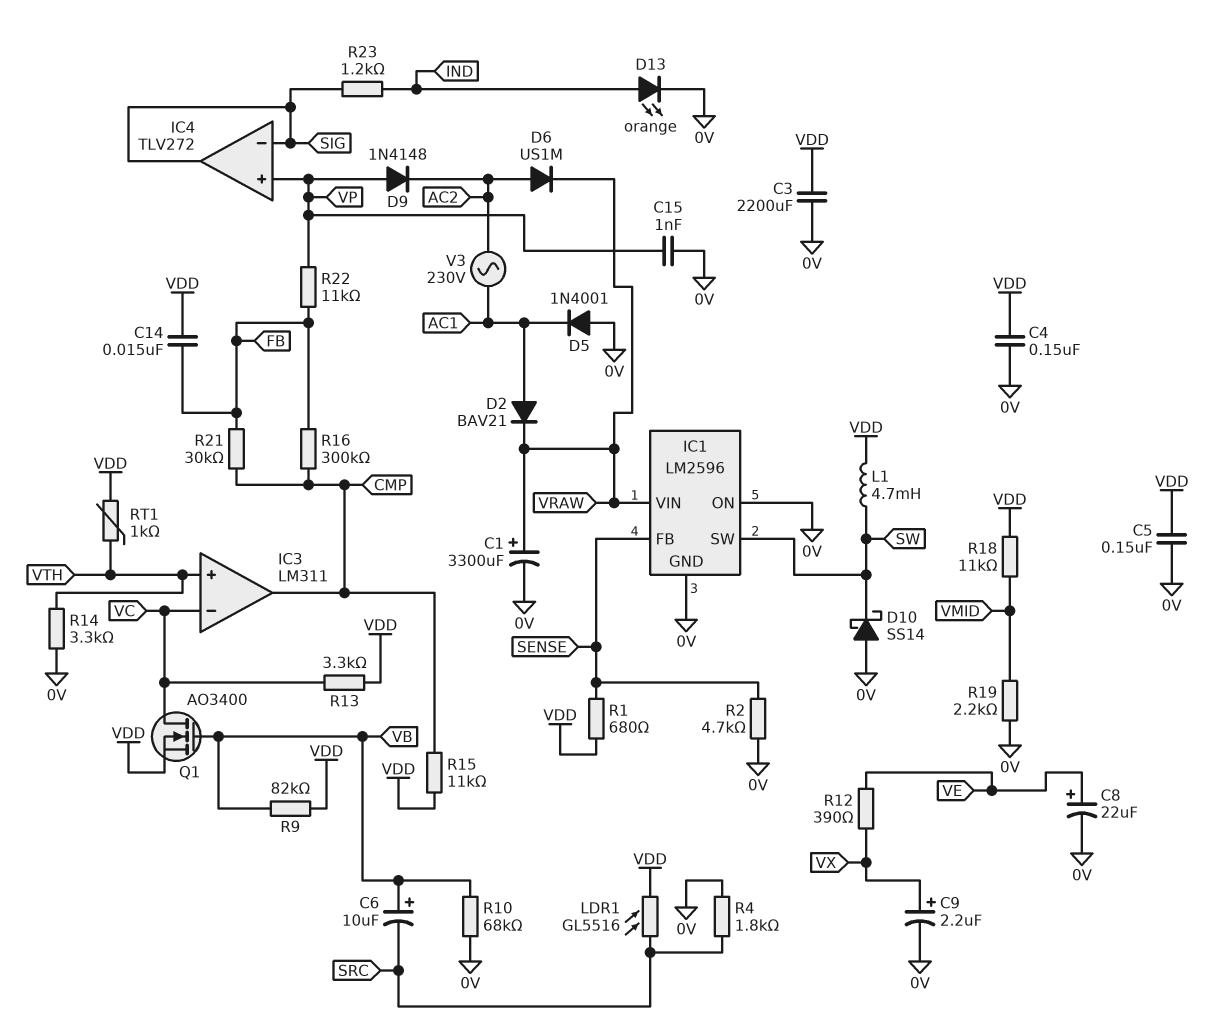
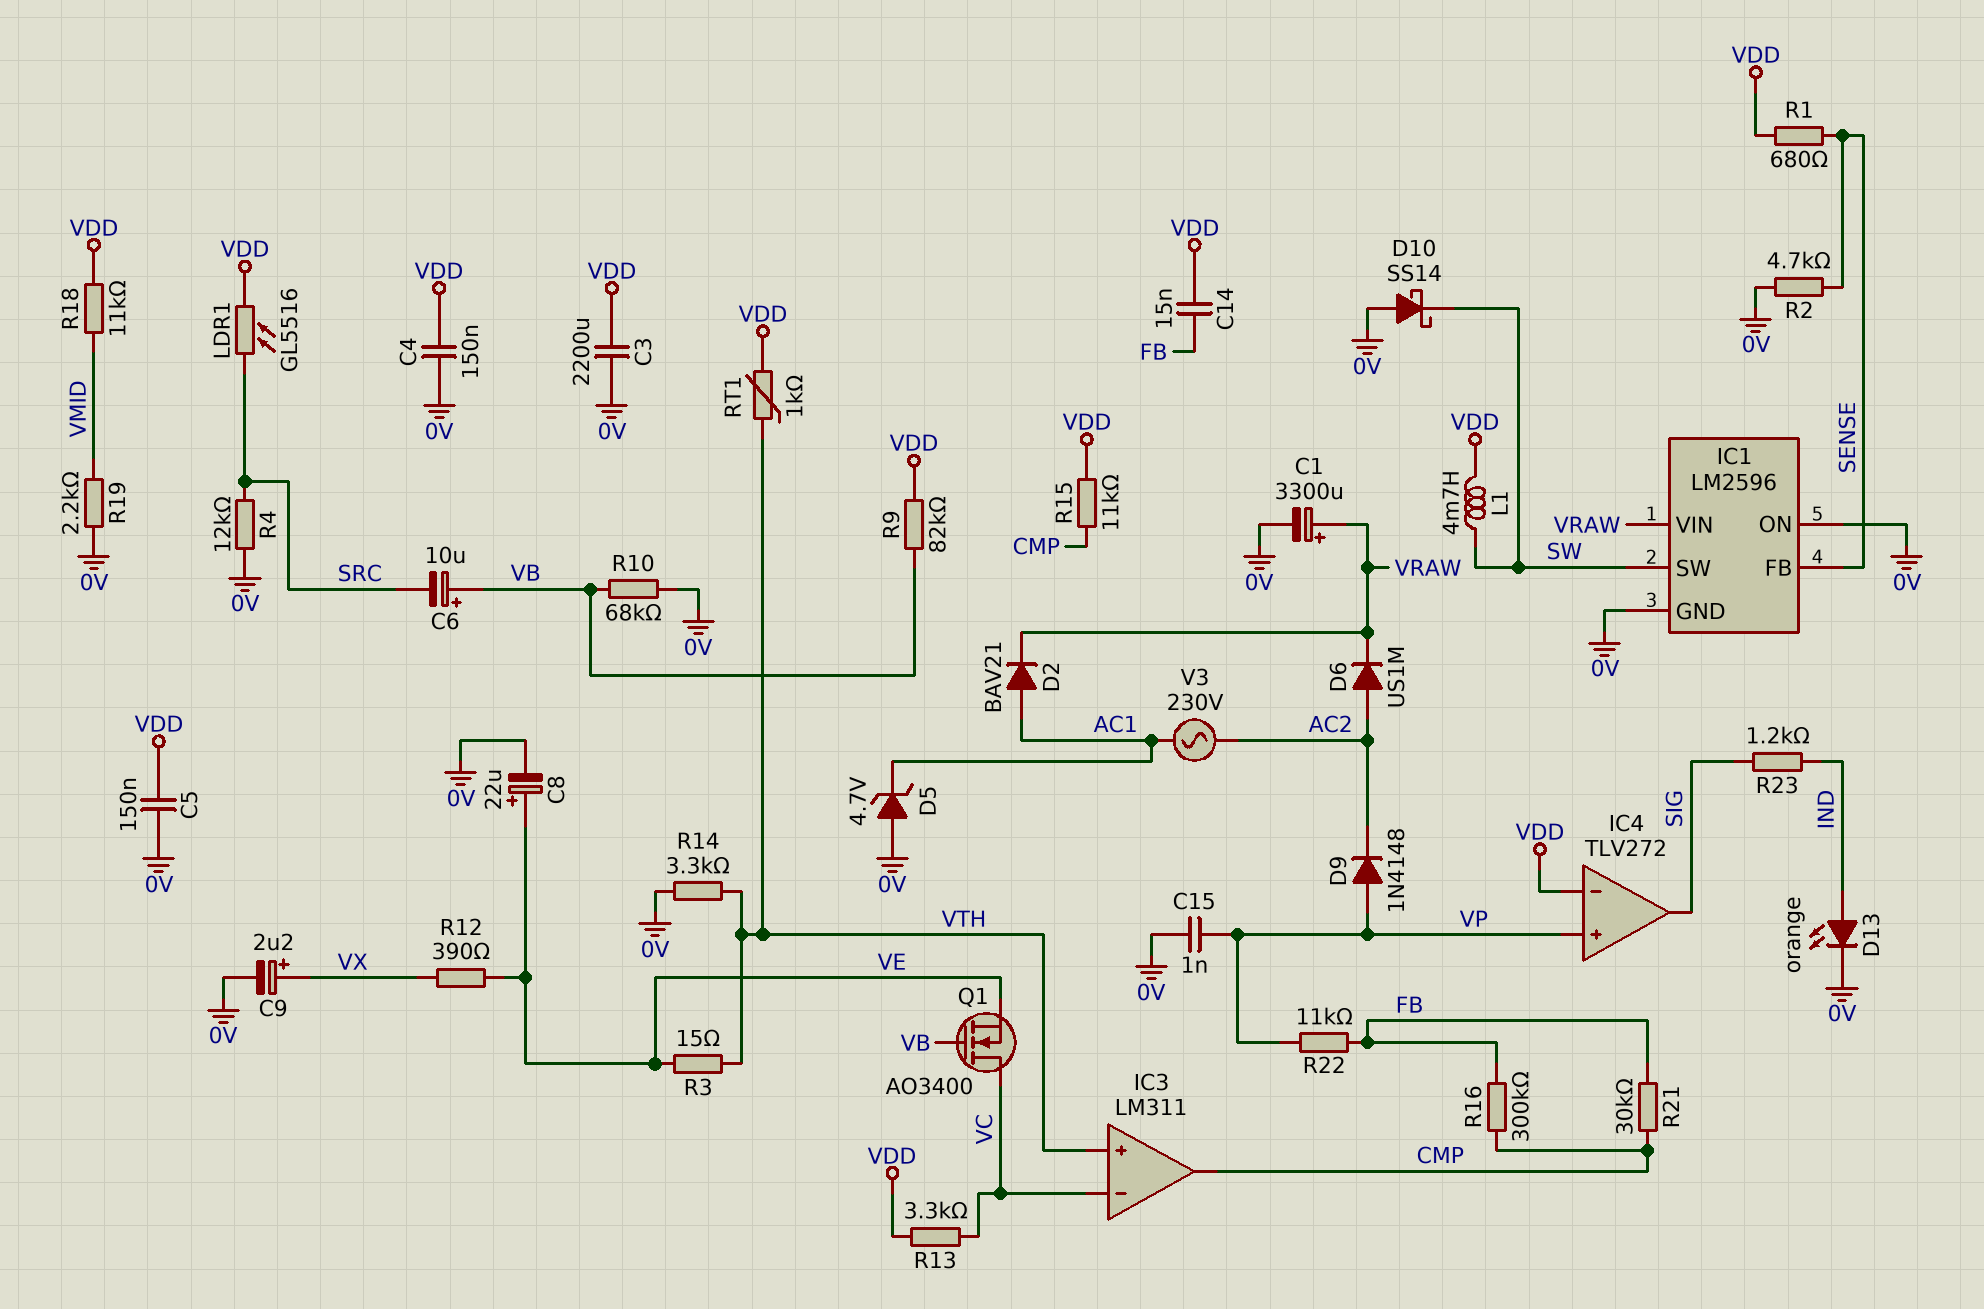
D5: diode 1N4001 (A 0V, K AC1) -> zener 4.7V (A 0V, K AC1)
IC4 pin in-: SIG -> VDD
Q1: NMOS AO3400 (G VB, D VC, S VDD) -> NMOS AO3400 (G VB, D VC, S VE)
R3: none -> 15 (VE, VTH)
R4: 1.8k (0V, SRC) -> 12k (0V, SRC)

